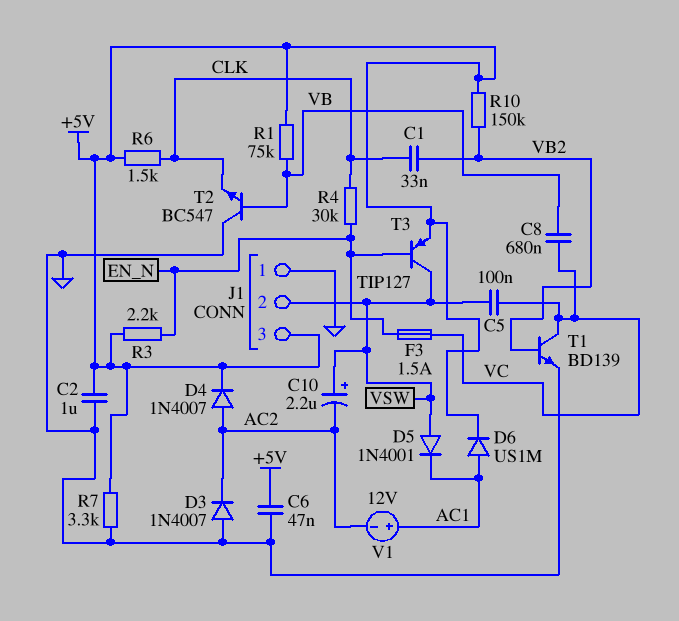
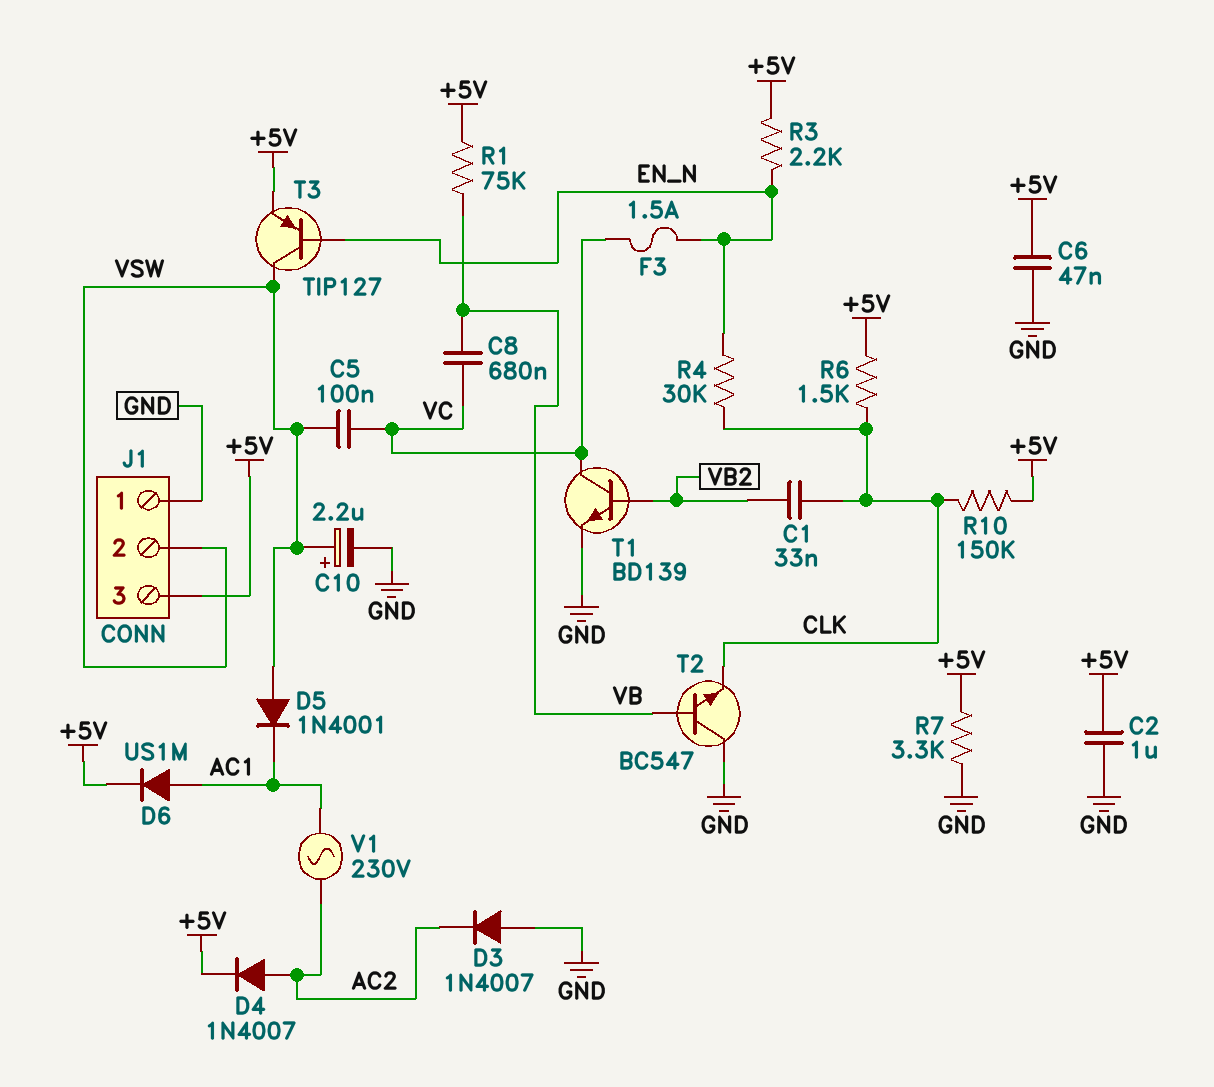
C10: 2.2uF (plus VSW, minus AC2) -> 2.2uF (plus VSW, minus GND)
R10: 150k (+5V, VB2) -> 150k (+5V, CLK)
V1: 12V (plus AC1, minus AC2) -> AC 230V (AC1, AC2)

